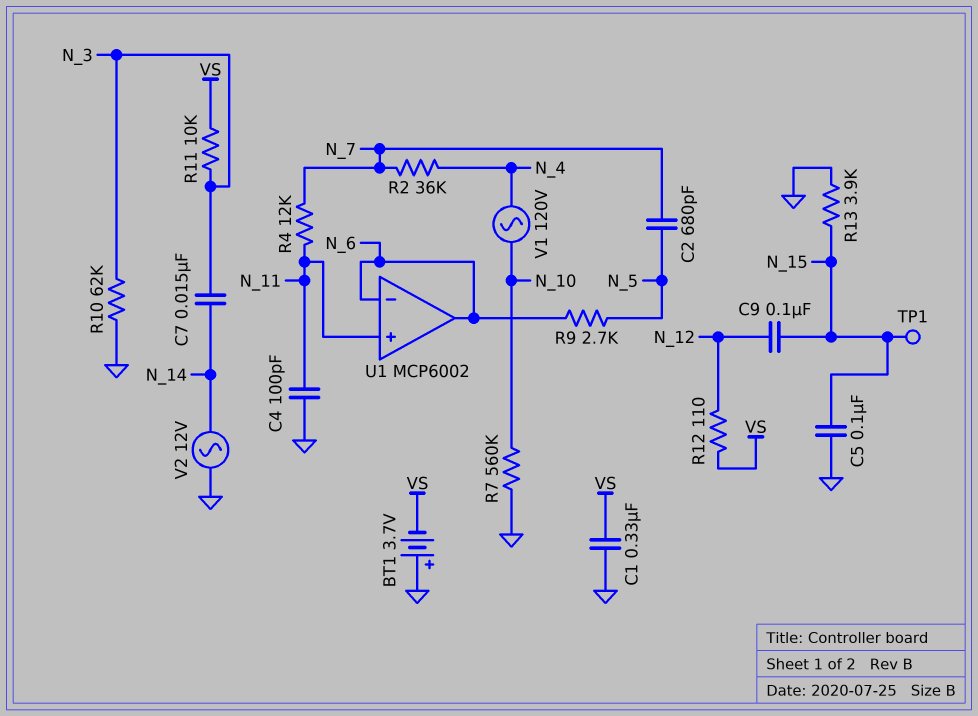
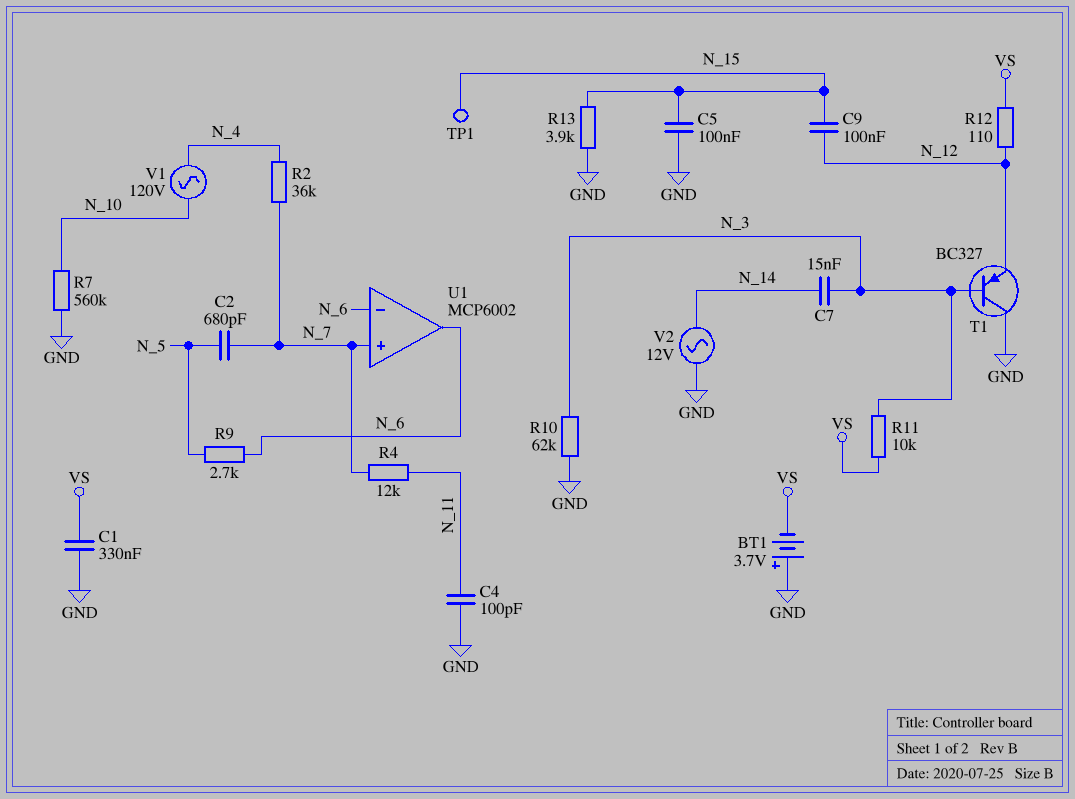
T1: none -> PNP BC327 (B N_3, C GND, E N_12)
U1 pin in+: N_11 -> N_7

